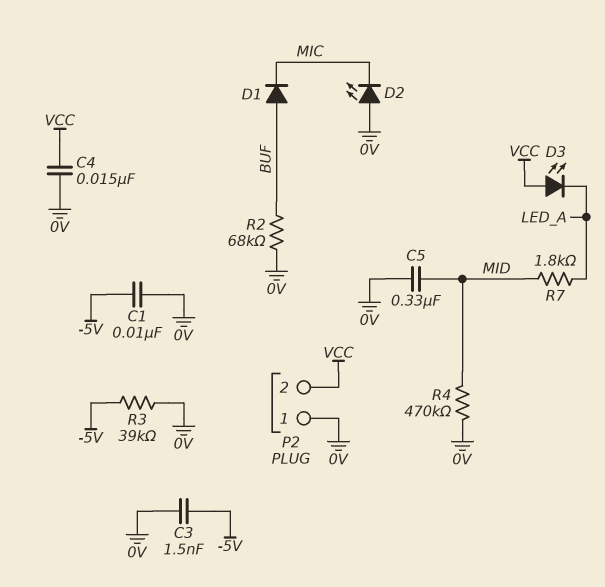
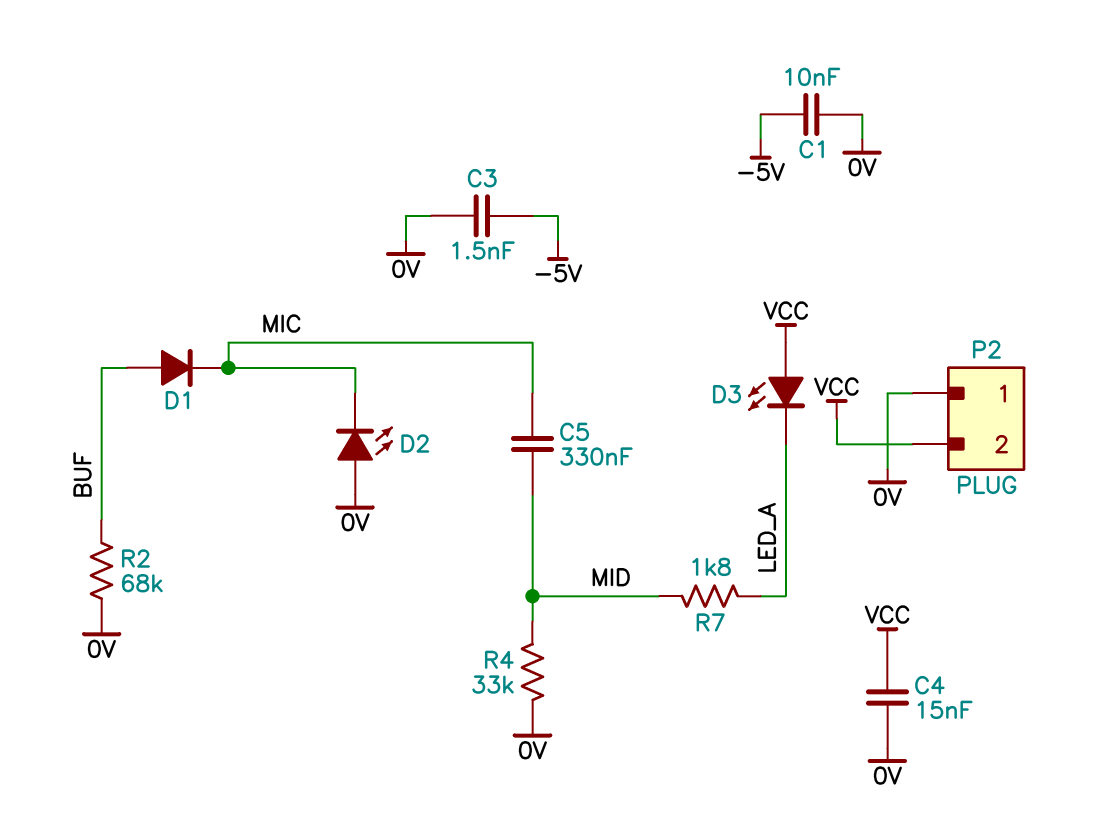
C5: 330nF (0V, MID) -> 330nF (MIC, MID)
R3: 39k (-5V, 0V) -> none
R4: 470k (0V, MID) -> 33k (0V, MID)

